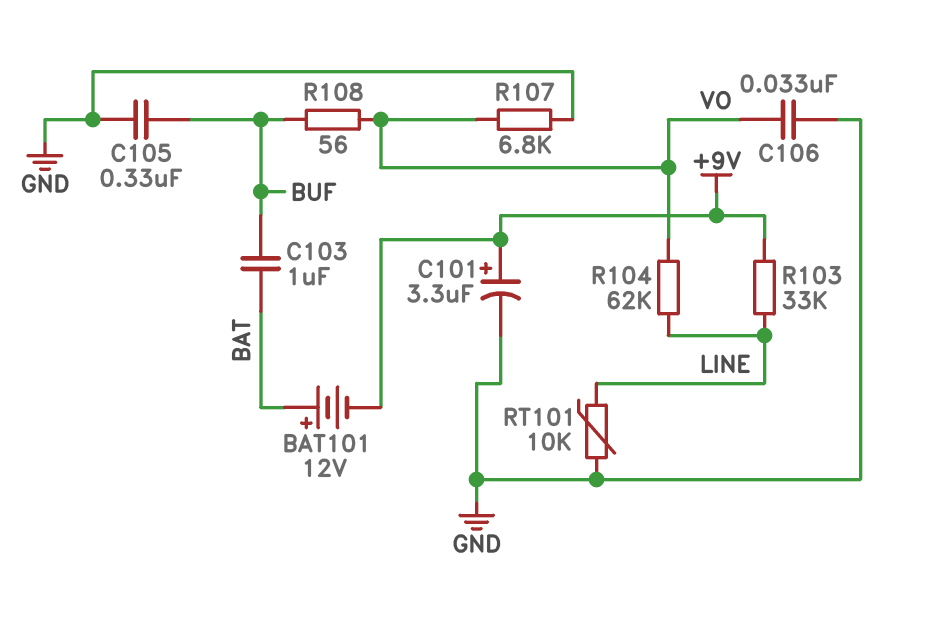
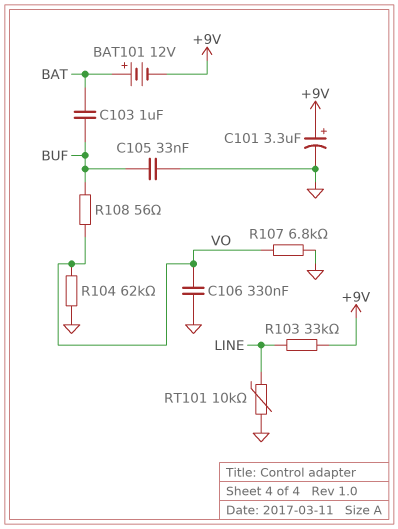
C105: 330nF (BUF, GND) -> 33nF (BUF, GND)
C106: 33nF (GND, VO) -> 330nF (GND, VO)
R104: 62k (LINE, VO) -> 62k (GND, VO)

